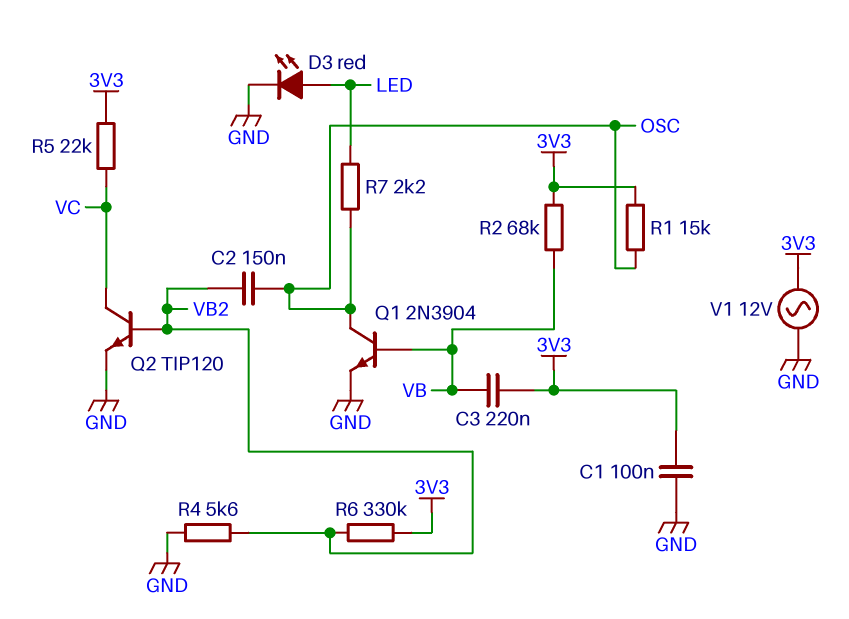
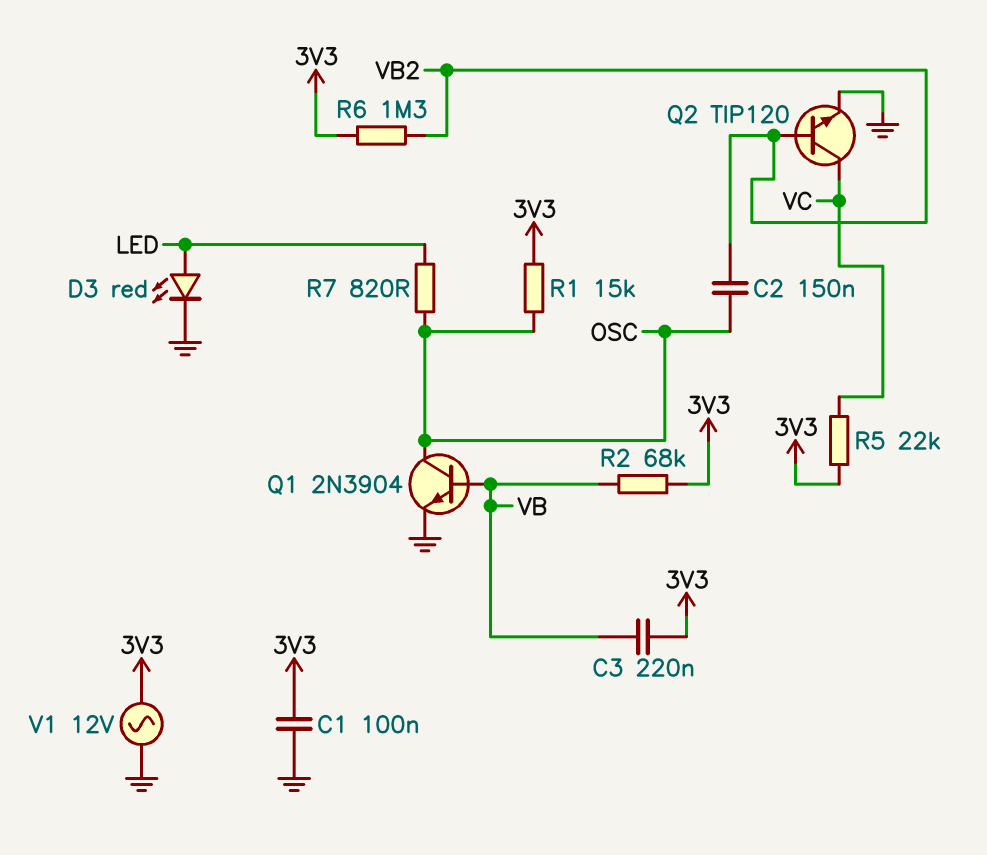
R4: 5.6k (GND, VB2) -> none
R6: 330k (3V3, VB2) -> 1.3M (3V3, VB2)
R7: 2.2k (LED, OSC) -> 820 (LED, OSC)

